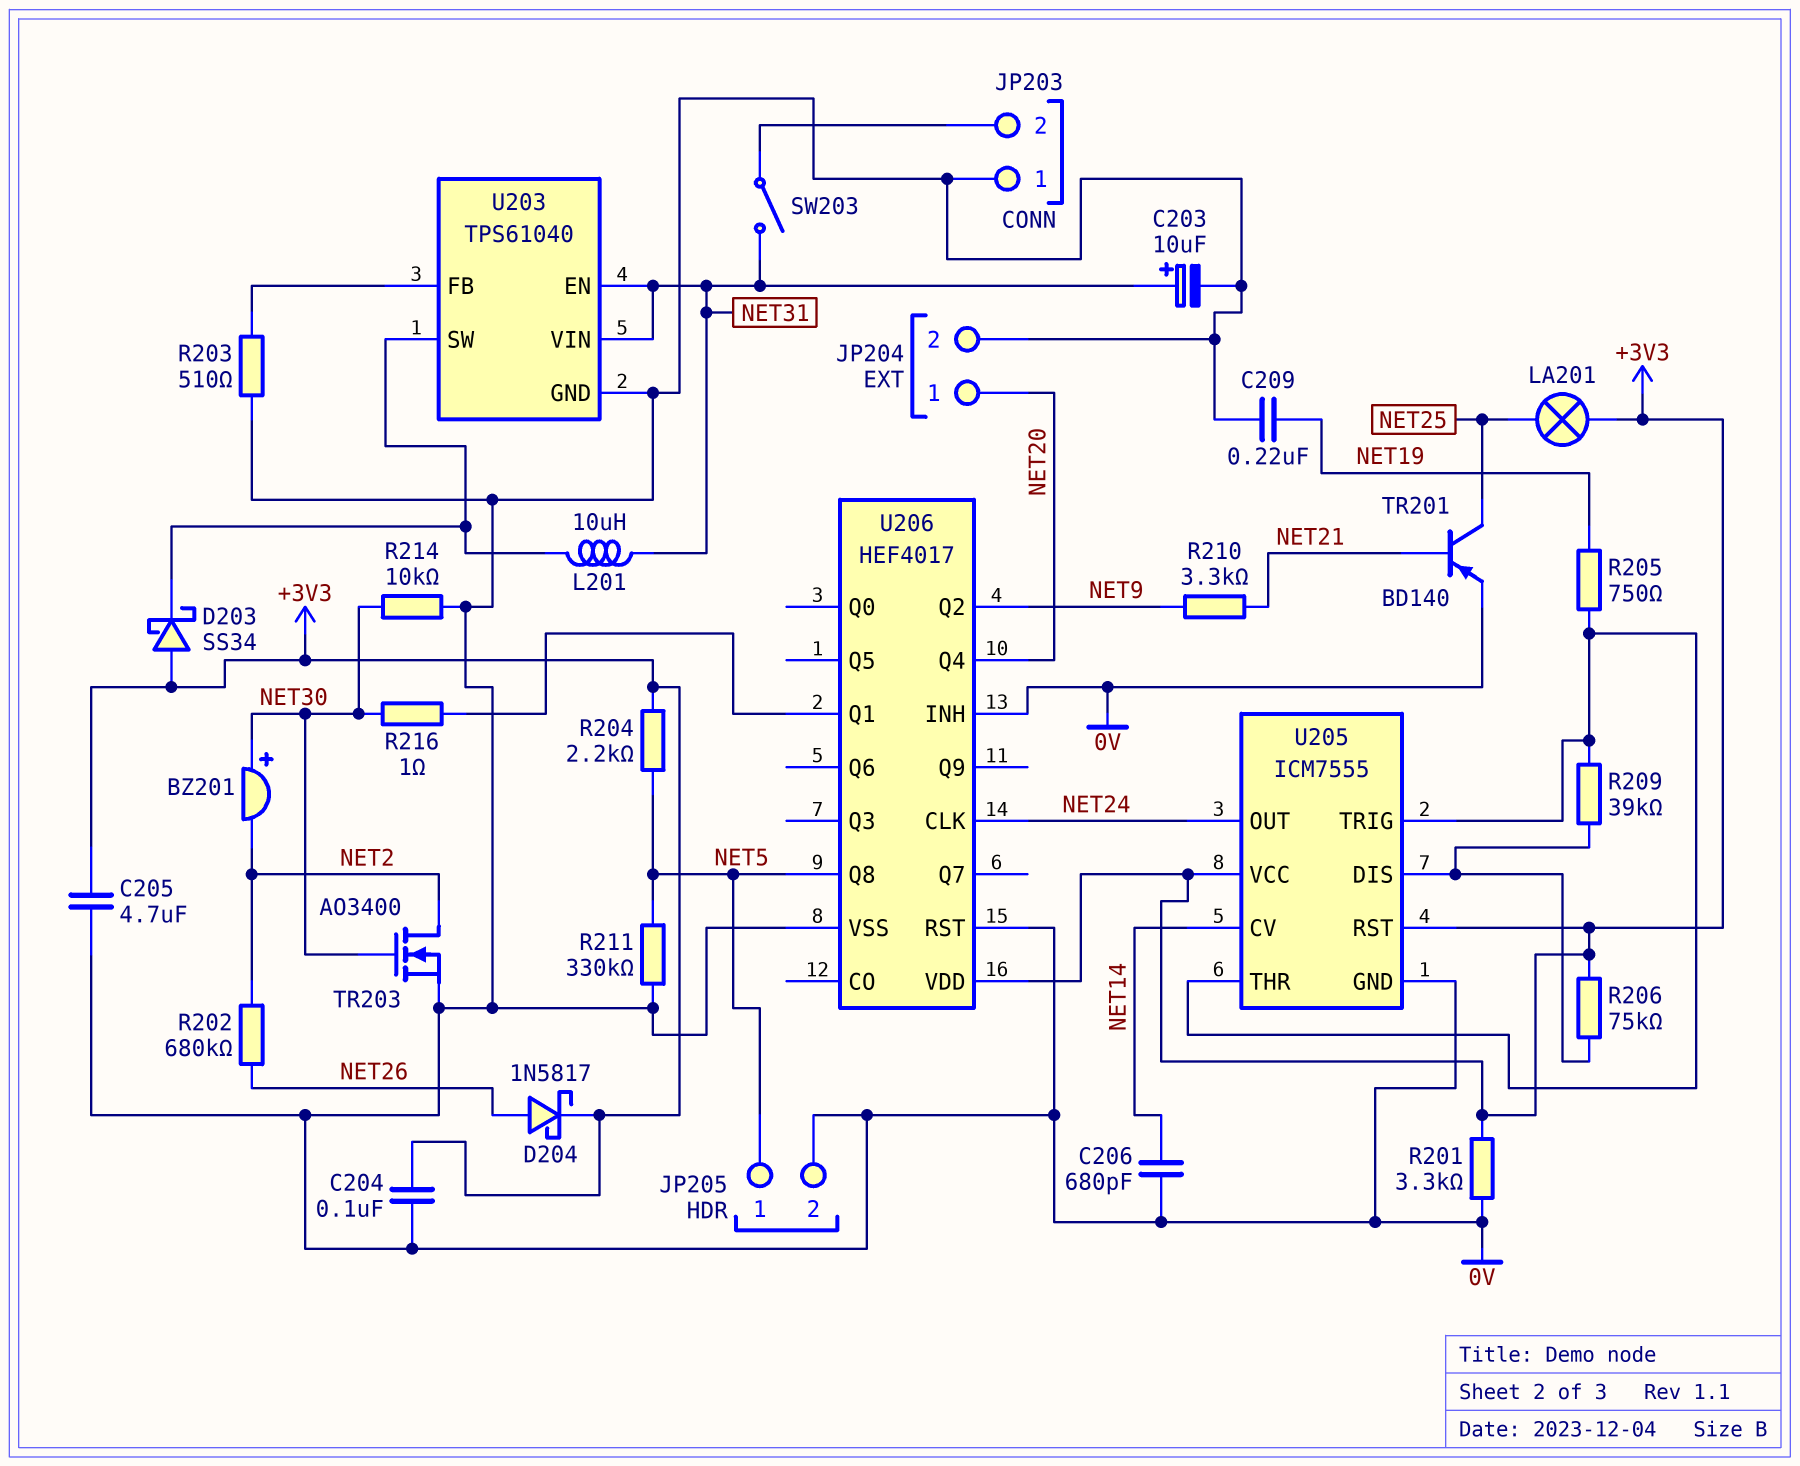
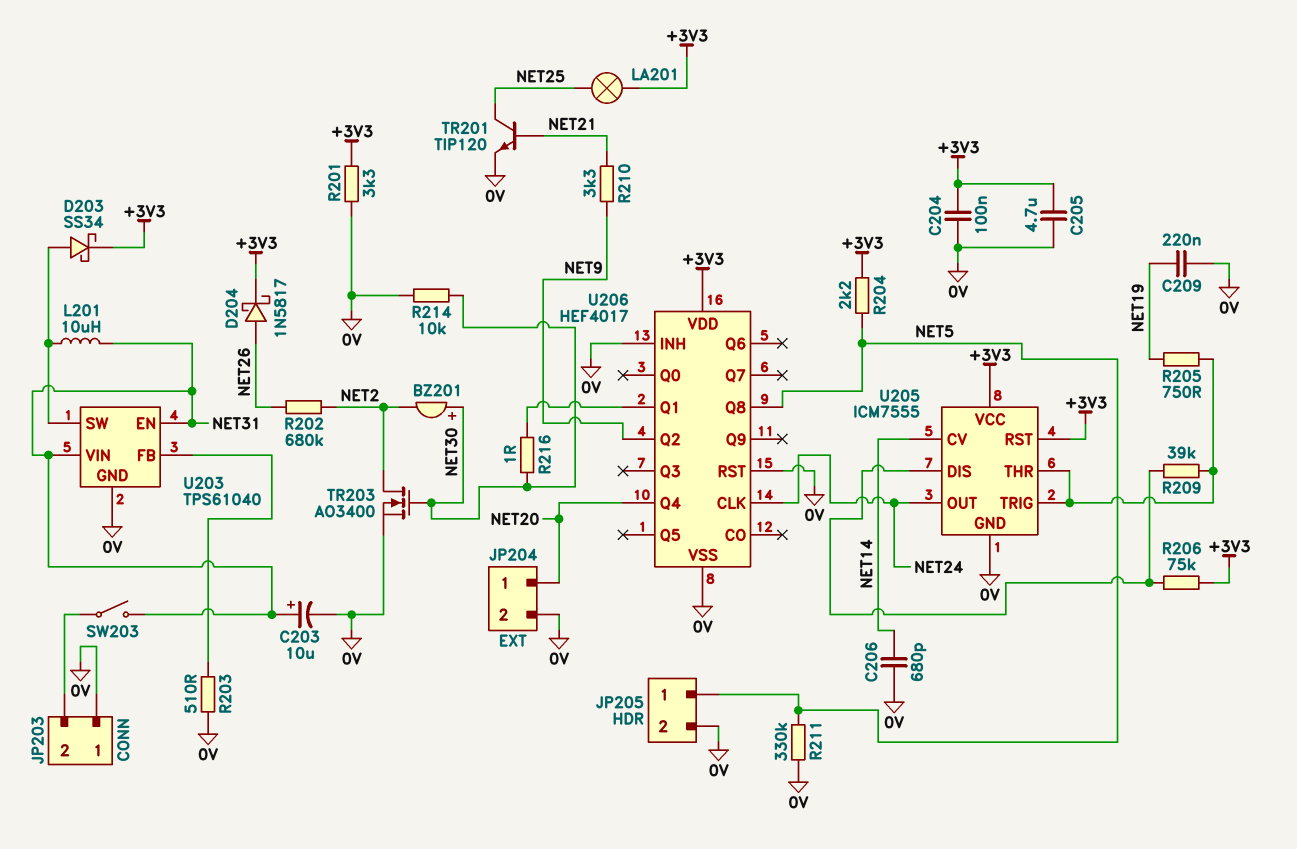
D203: schottky SS34 (A +3V3, K U203/SW) -> schottky SS34 (A U203/SW, K +3V3)
TR201: PNP BD140 (B NET21, C NET25, E 0V) -> NPN TIP120 (B NET21, C NET25, E 0V)

